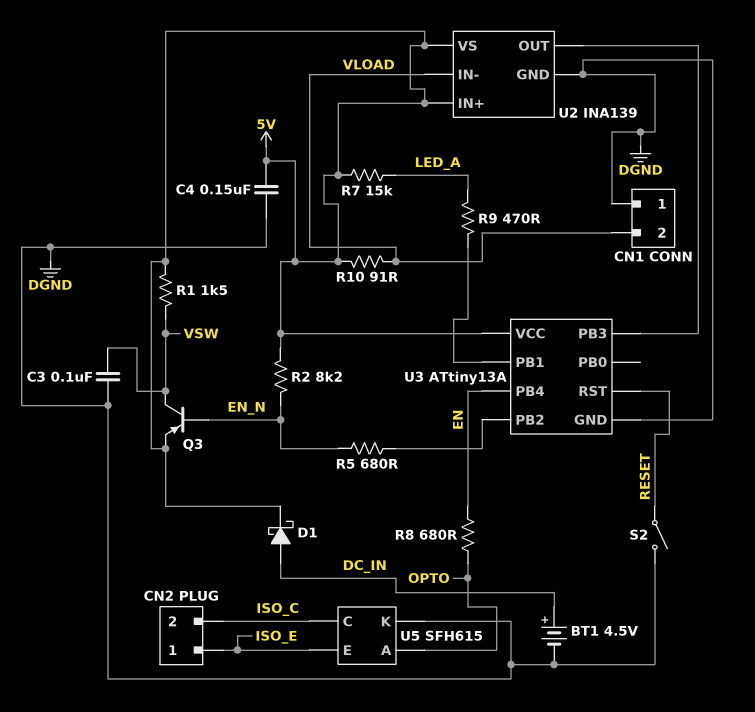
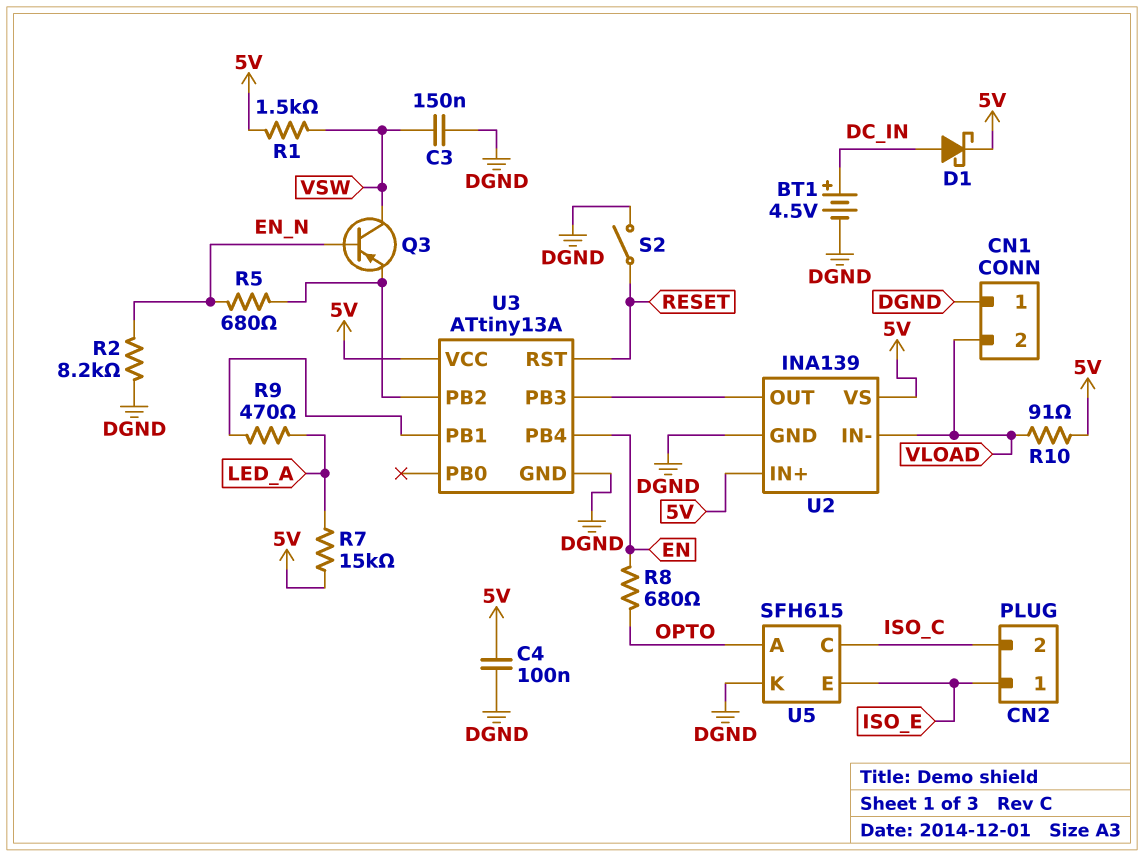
C3: 100nF (DGND, VSW) -> 150nF (DGND, VSW)
C4: 150nF (5V, DGND) -> 100nF (5V, DGND)
Q3: PNP (B EN_N, C VSW, E 5V) -> PNP (B EN_N, C VSW, E U3/PB2)
R2: 8.2k (5V, EN_N) -> 8.2k (DGND, EN_N)

